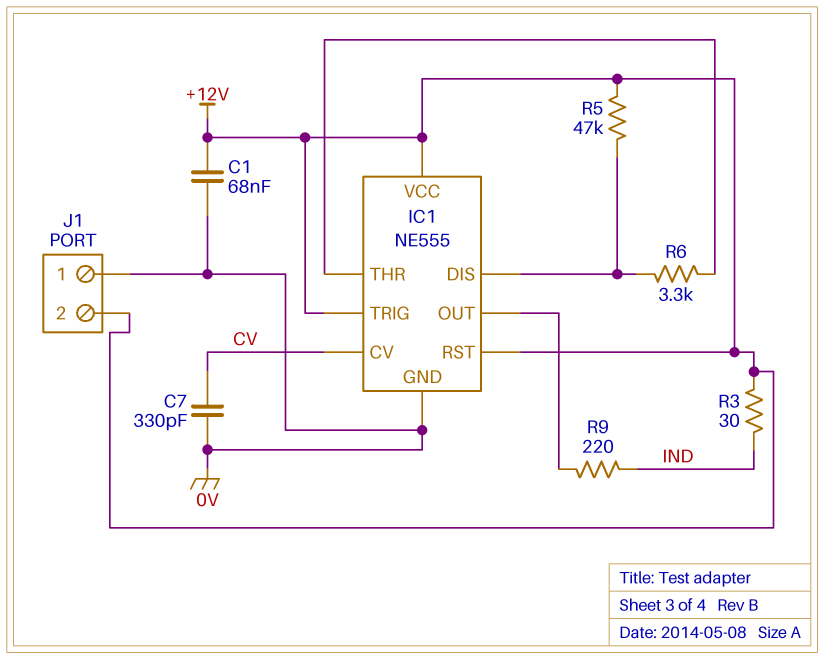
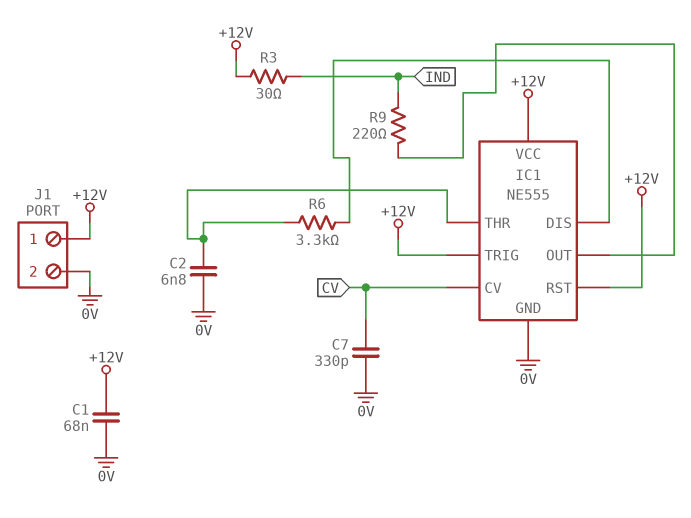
C2: none -> 6.8nF (0V, IC1/THR)
J1 pin 1: 0V -> +12V
J1 pin 2: +12V -> 0V
R5: 47k (+12V, IC1/DIS) -> none

